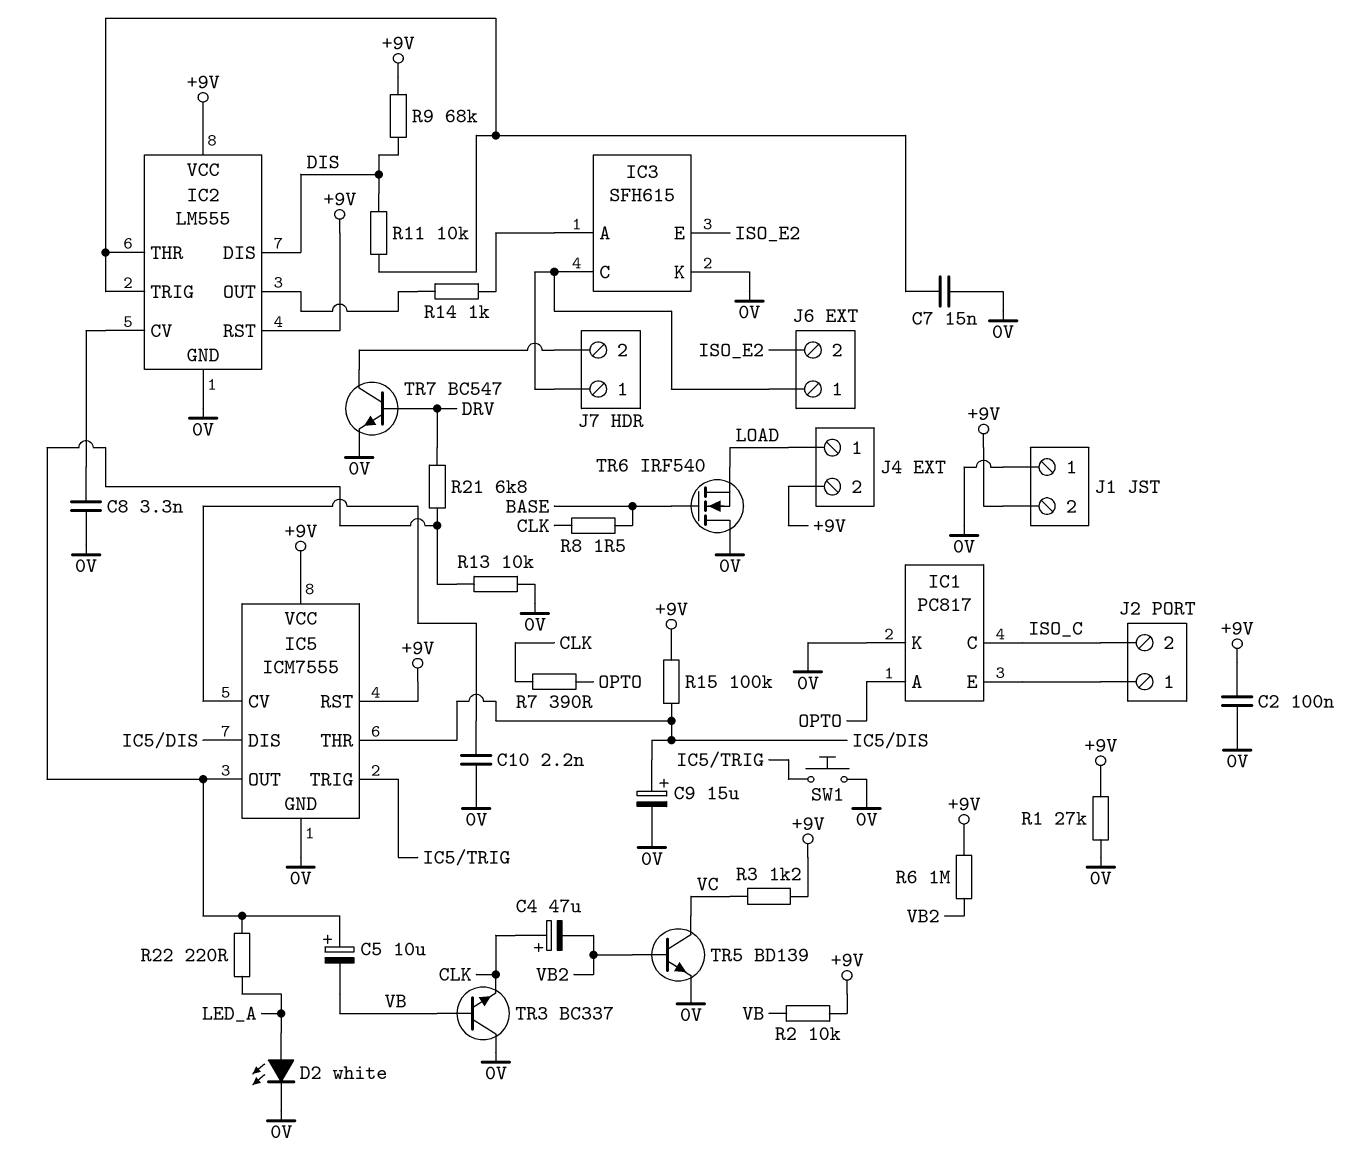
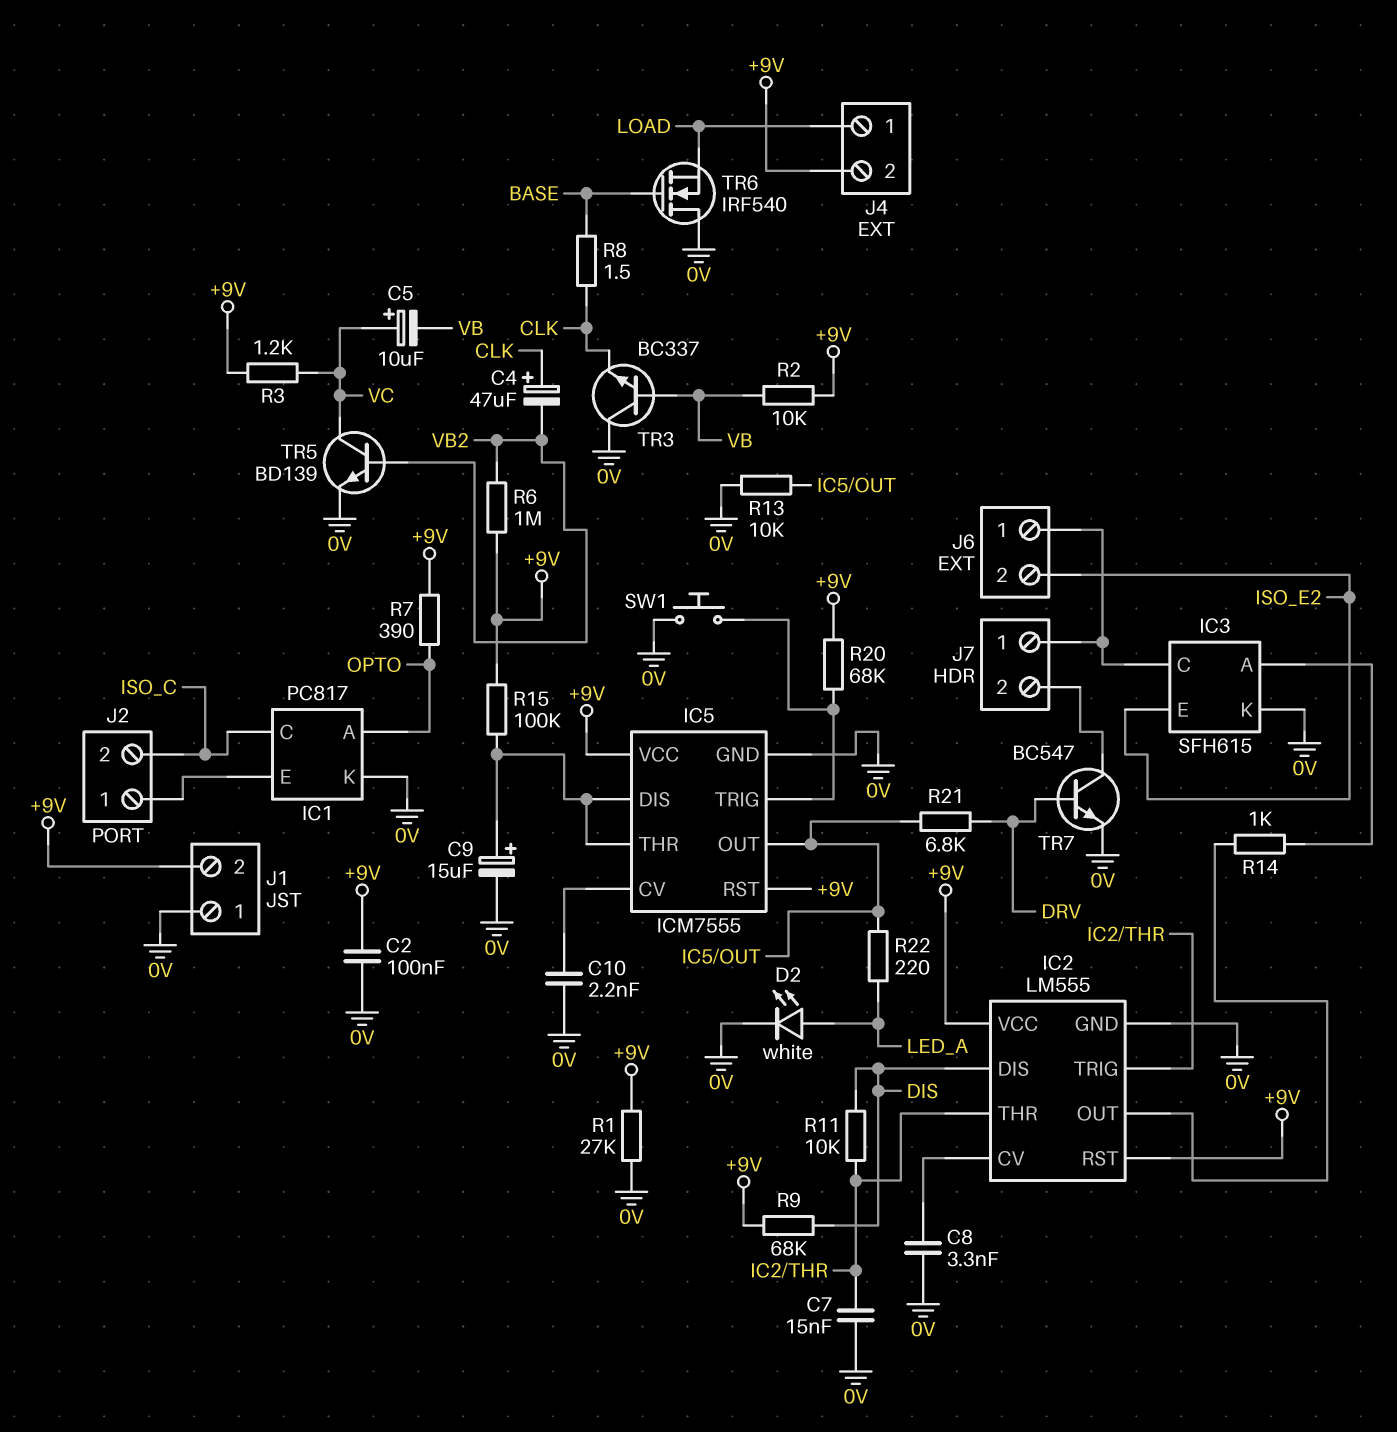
C5: 10uF (plus IC5/OUT, minus VB) -> 10uF (plus VC, minus VB)
R7: 390 (CLK, OPTO) -> 390 (+9V, OPTO)
R20: none -> 68k (+9V, IC5/TRIG)

